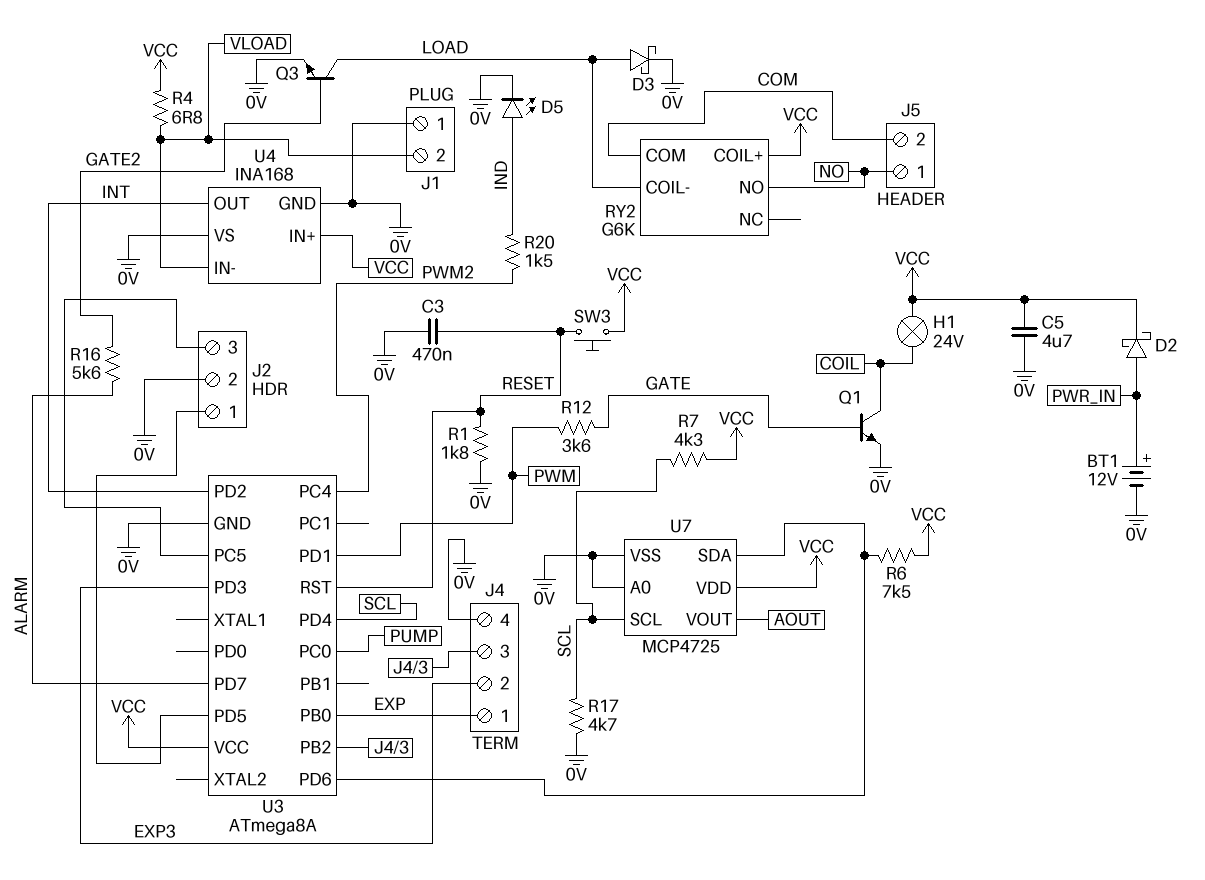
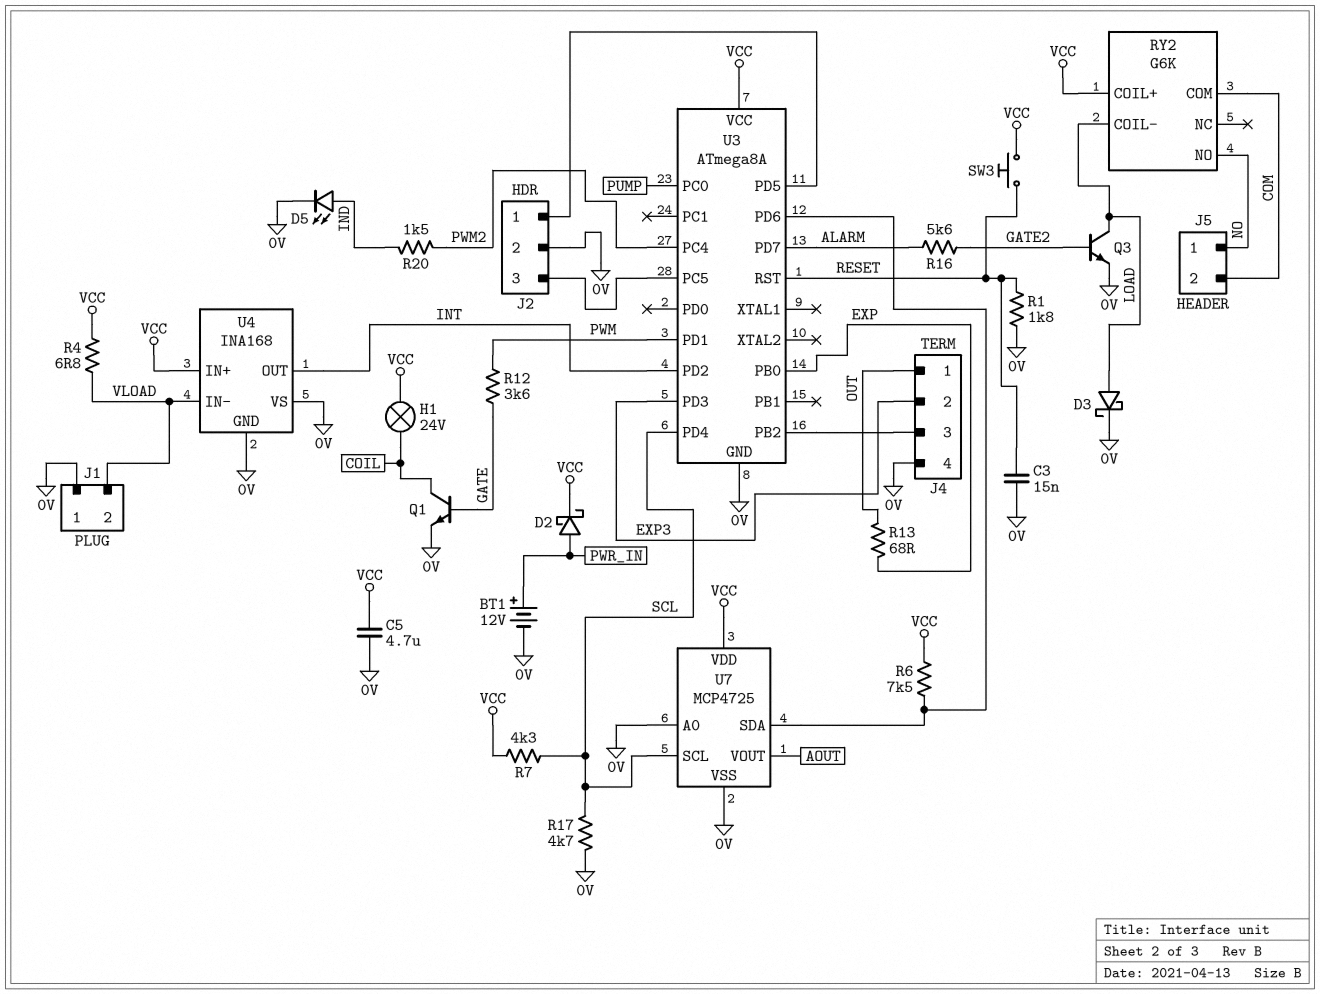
C3: 470nF (0V, RESET) -> 15nF (0V, RESET)
J4 pin 1: EXP -> OUT
R13: none -> 68 (EXP, OUT)

